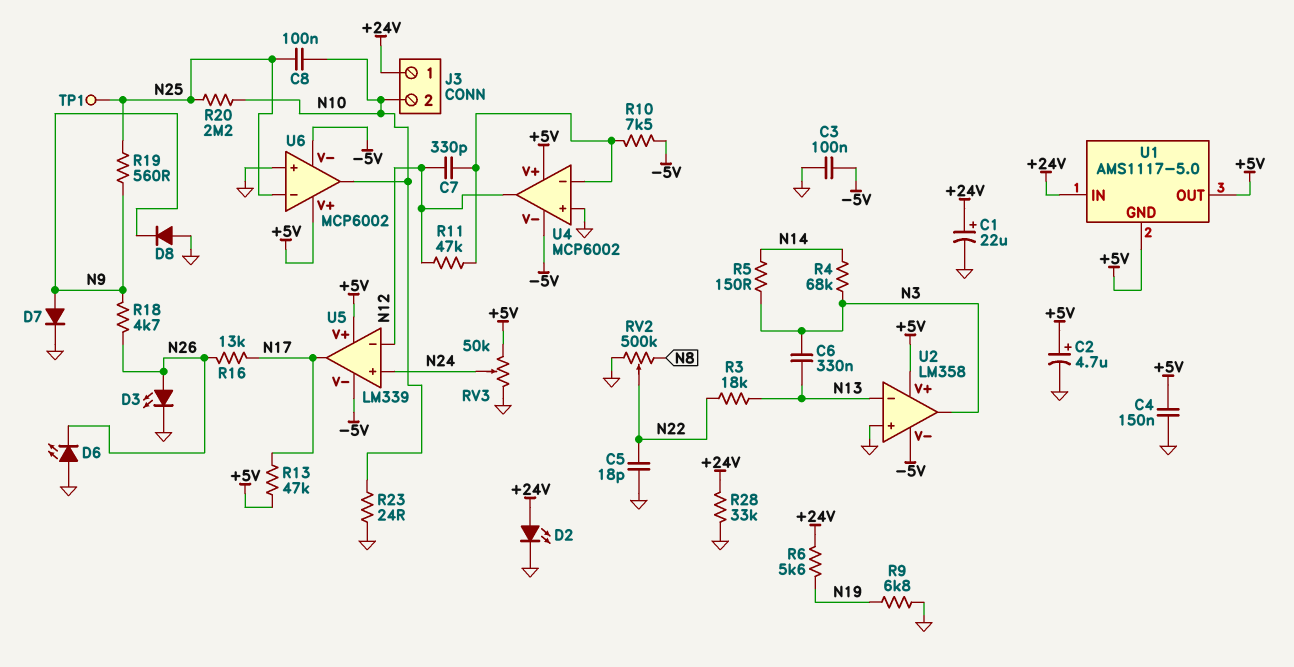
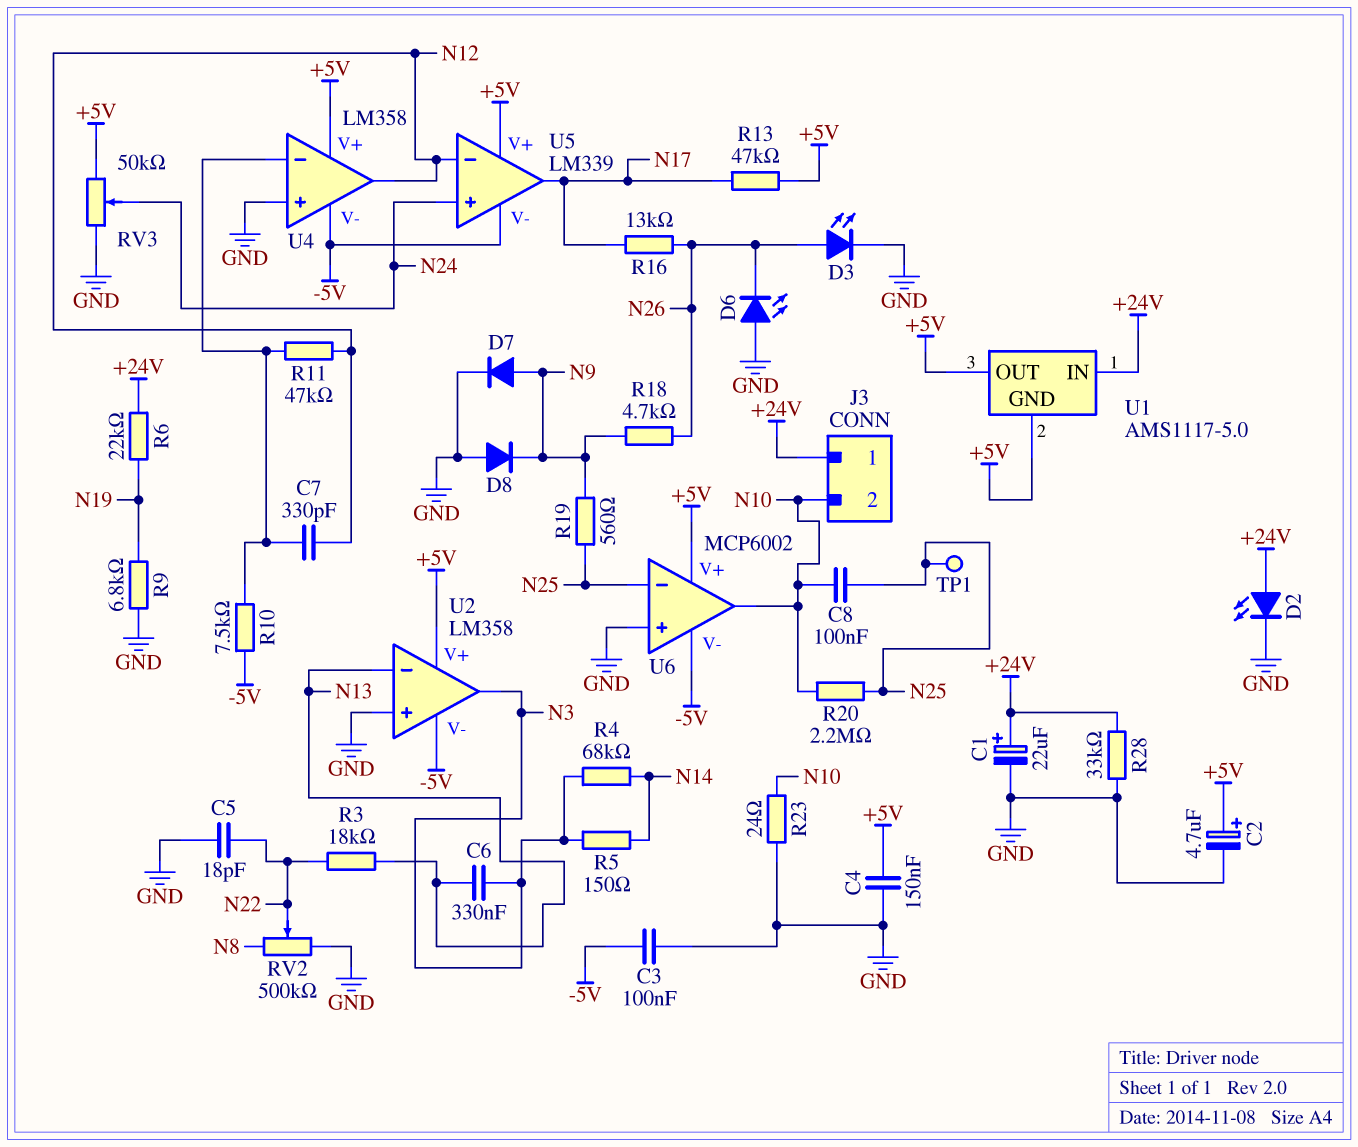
R6: 5.6k (+24V, N19) -> 22k (+24V, N19)
U4: MCP6002 -> LM358

